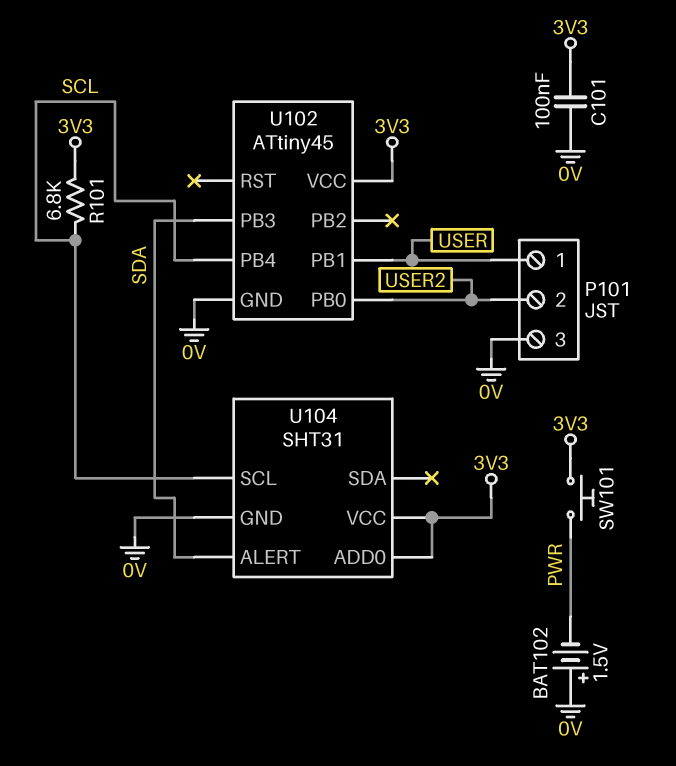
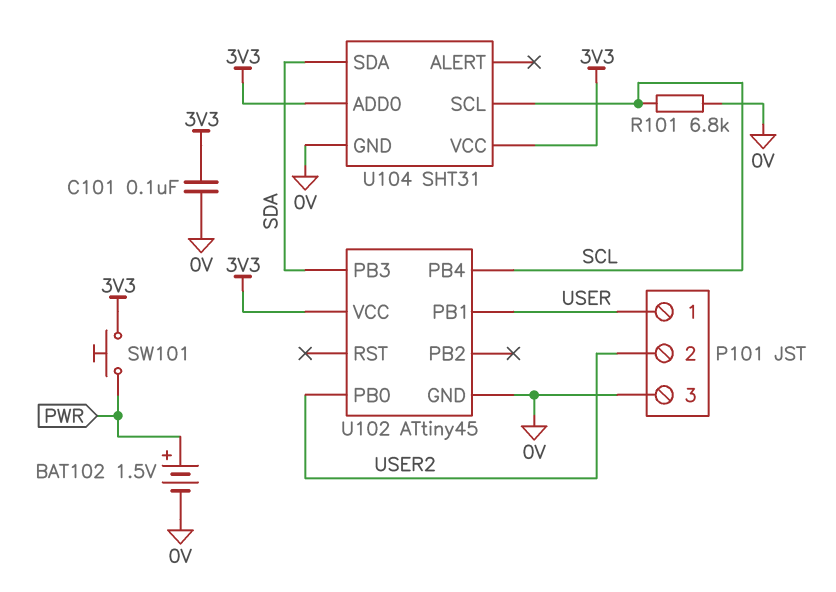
BAT102: 1.5V (plus 0V, minus PWR) -> 1.5V (plus PWR, minus 0V)
R101: 6.8k (3V3, SCL) -> 6.8k (0V, SCL)
U104 pin ALERT: SDA -> none
U104 pin SDA: none -> SDA

